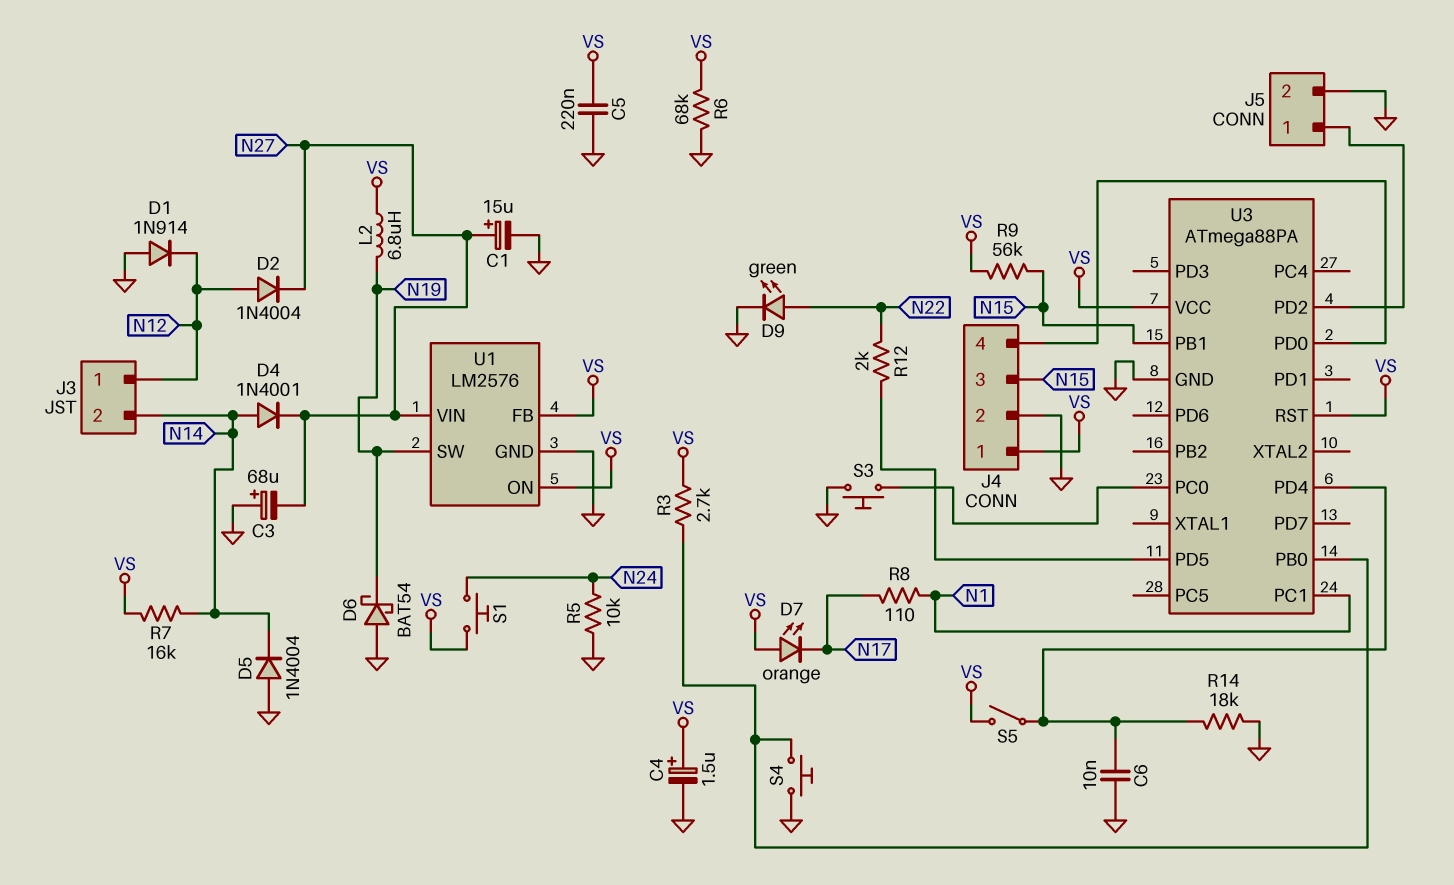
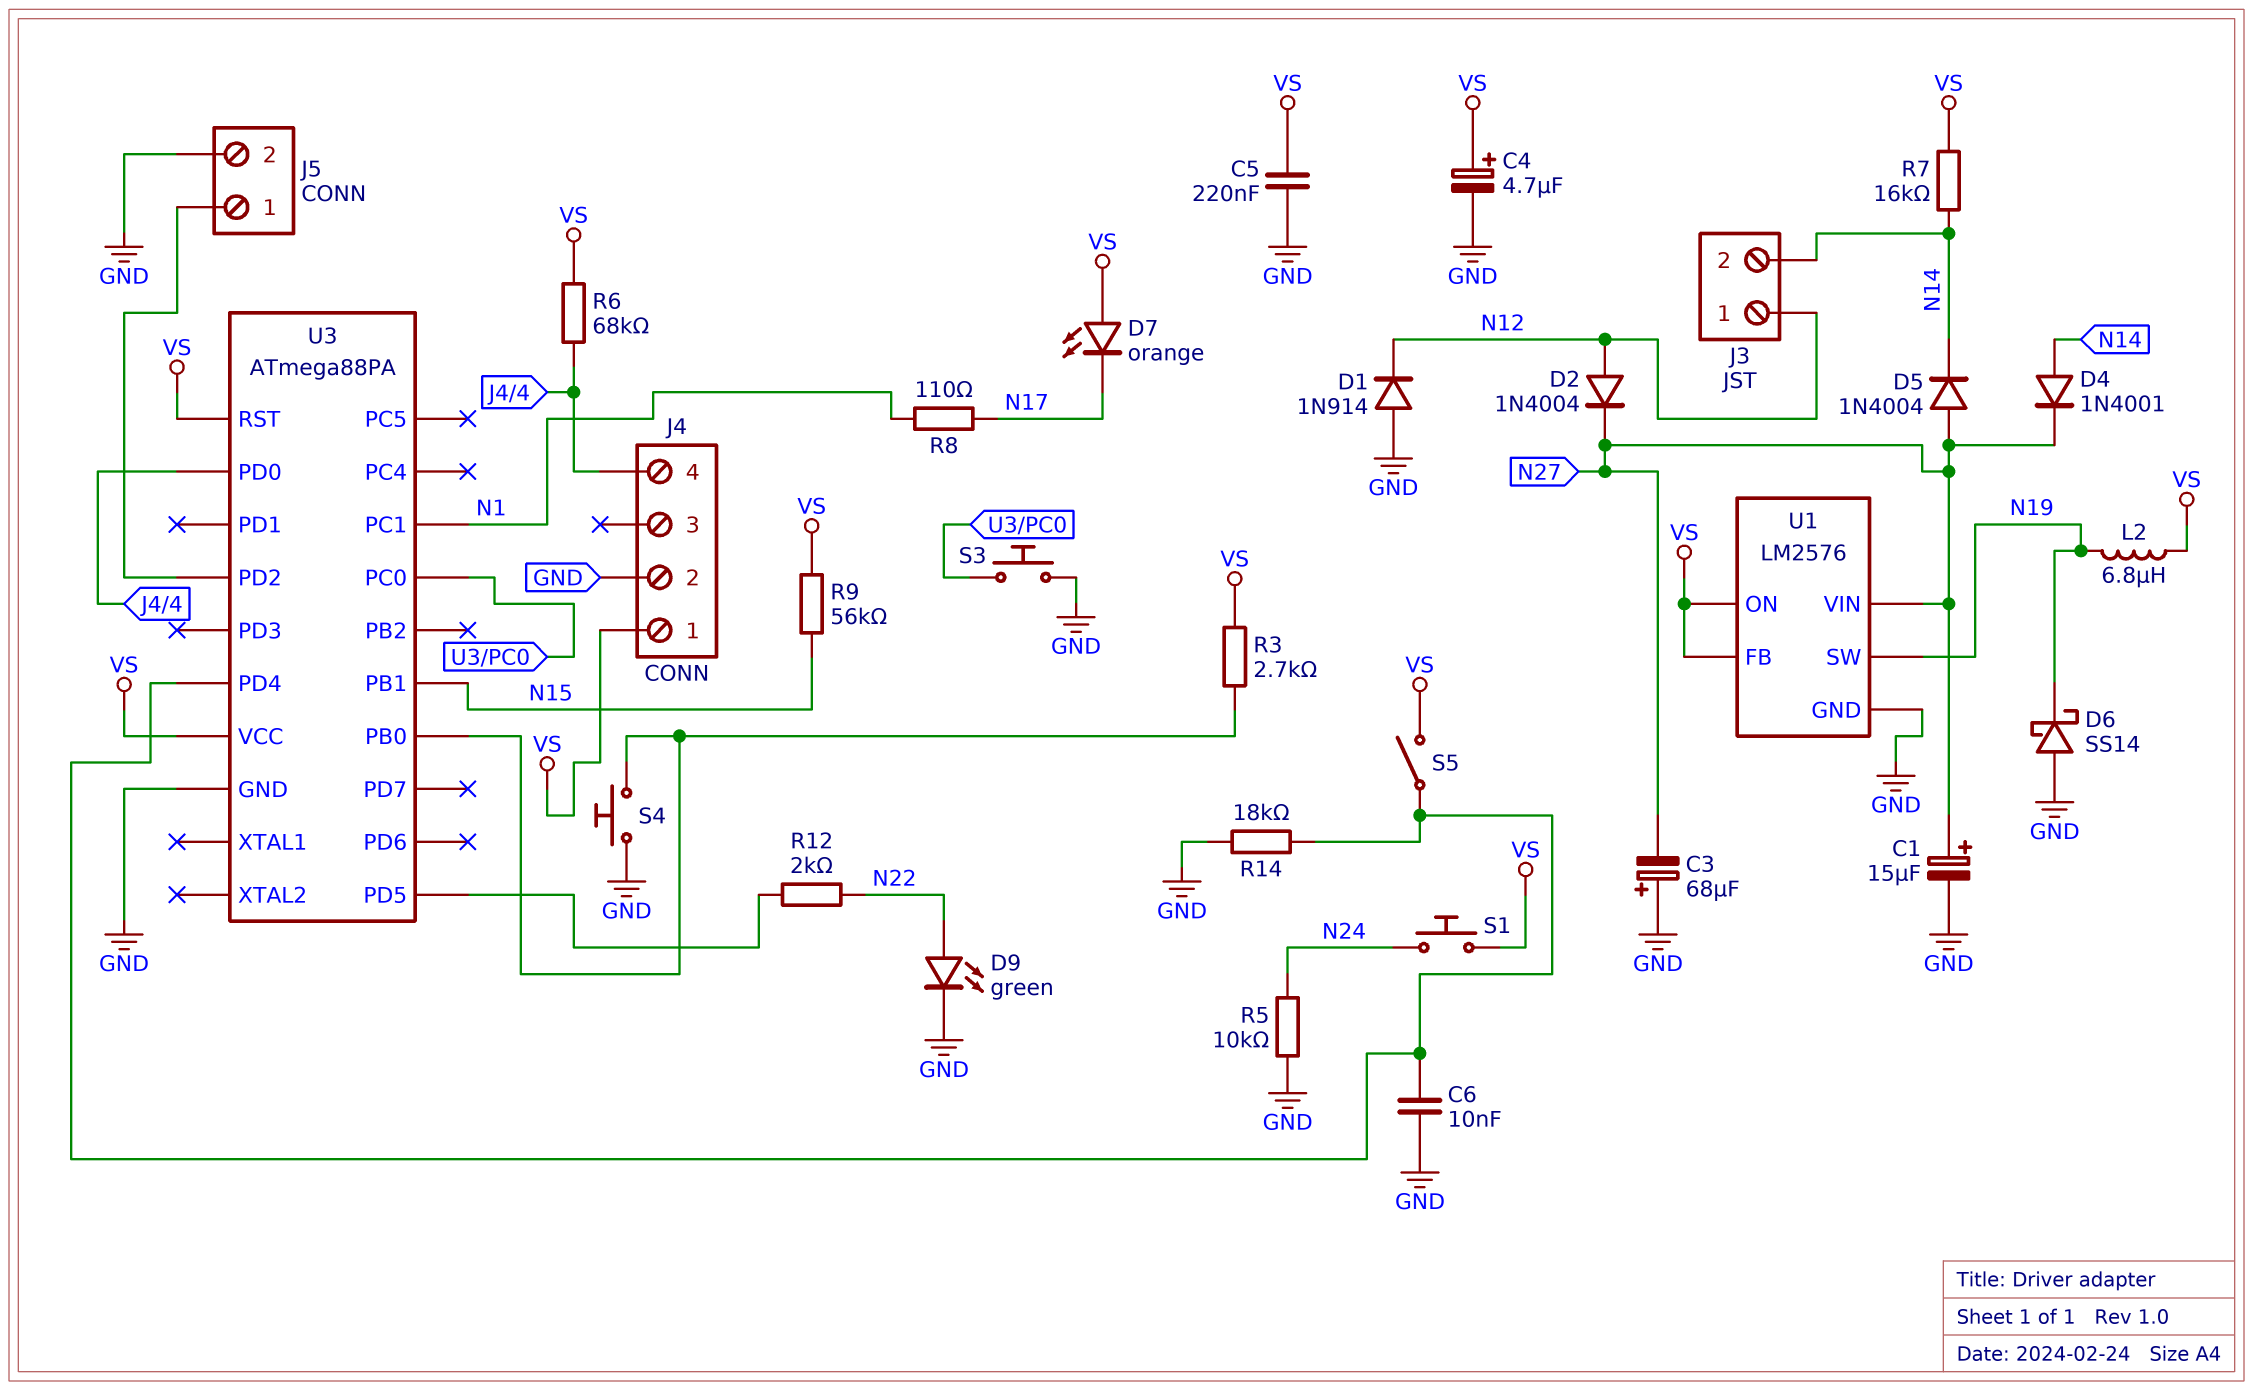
C4: 1.5uF (plus VS, minus GND) -> 4.7uF (plus VS, minus GND)
D5: diode 1N4004 (A GND, K N14) -> diode 1N4004 (A N27, K N14)
D6: schottky BAT54 (A GND, K N19) -> schottky SS14 (A GND, K N19)
J4 pin 3: N15 -> none
R6: 68k (GND, VS) -> 68k (J4/4, VS)

